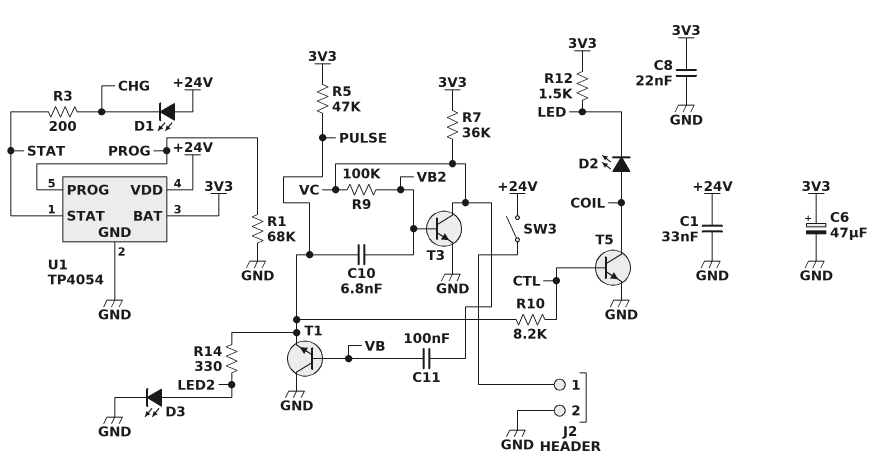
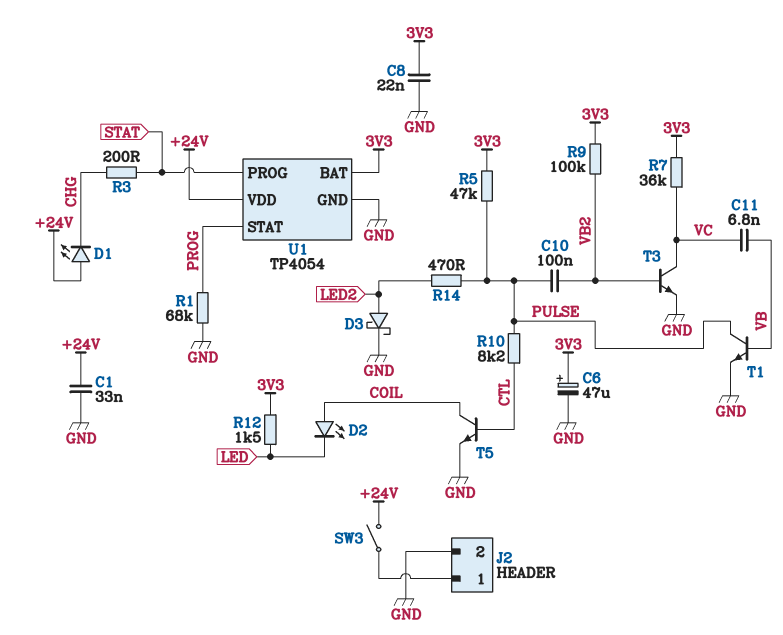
C10: 6.8nF (PULSE, VB2) -> 100nF (PULSE, VB2)
C11: 100nF (VB, VC) -> 6.8nF (VB, VC)
D3: LED (A LED2, K GND) -> schottky (A LED2, K GND)
R9: 100k (VB2, VC) -> 100k (3V3, VB2)
R14: 330 (LED2, PULSE) -> 470 (LED2, PULSE)
T1: NPN (B VB, C GND, E PULSE) -> NPN (B VB, C PULSE, E GND)
U1 pin PROG: PROG -> STAT
U1 pin STAT: STAT -> PROG

